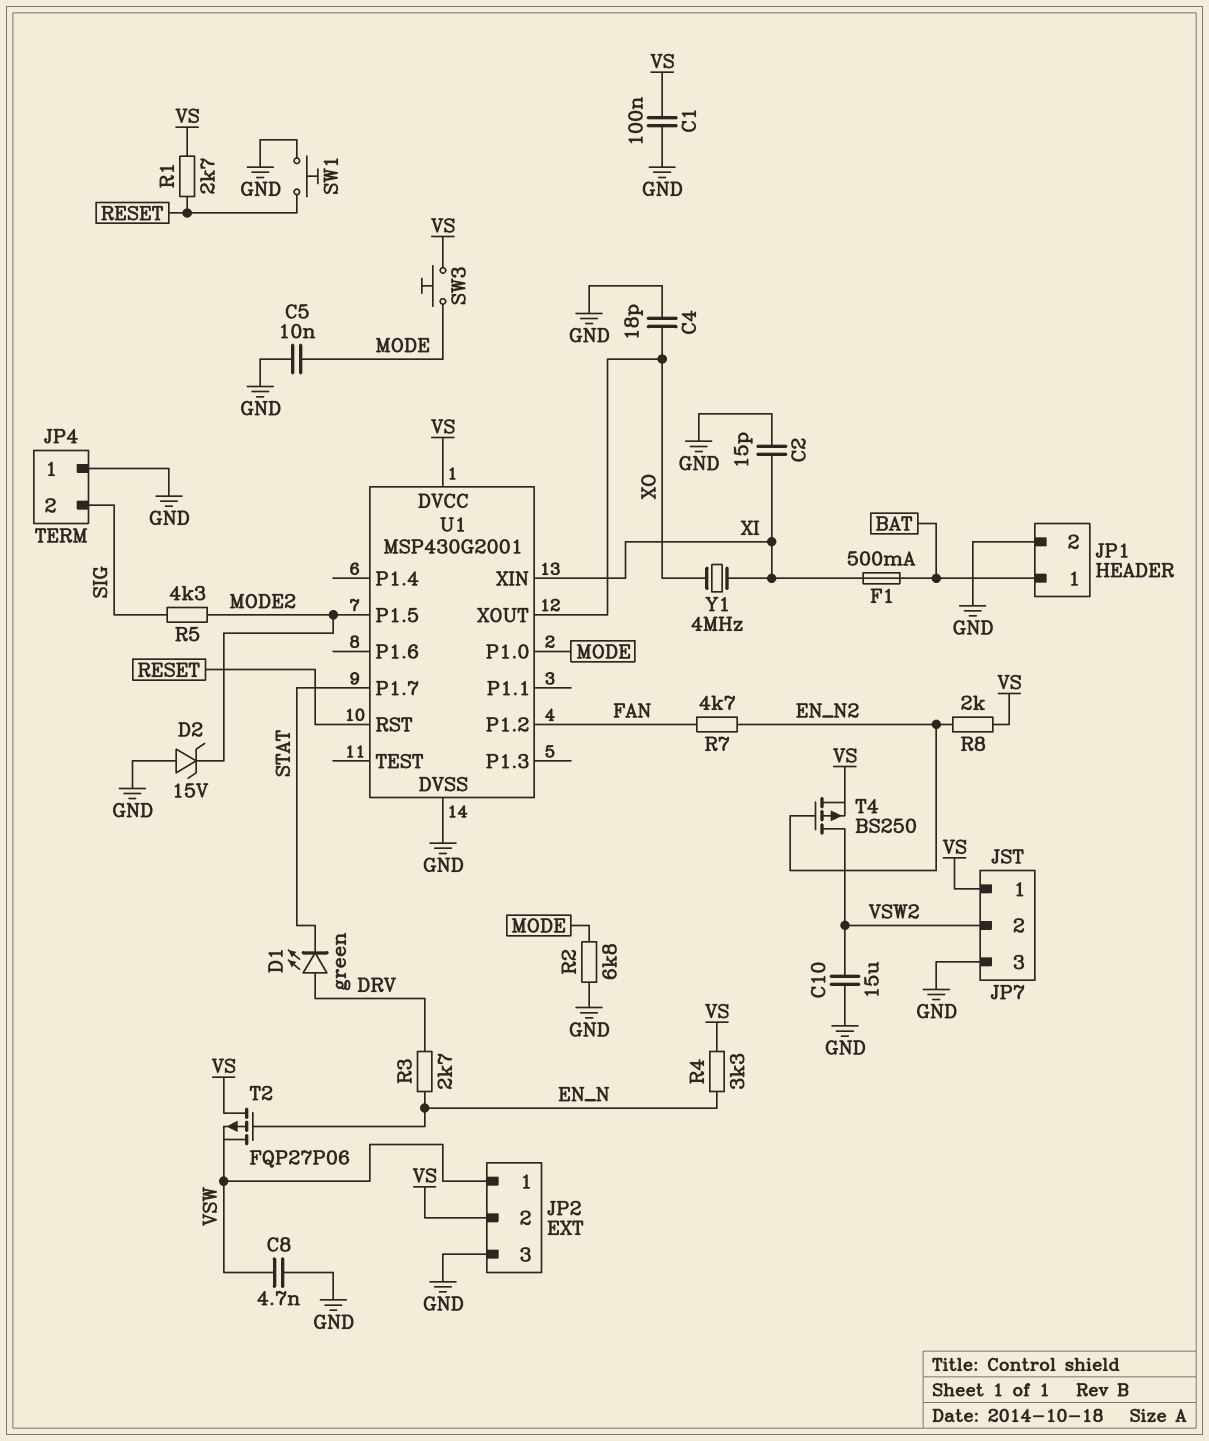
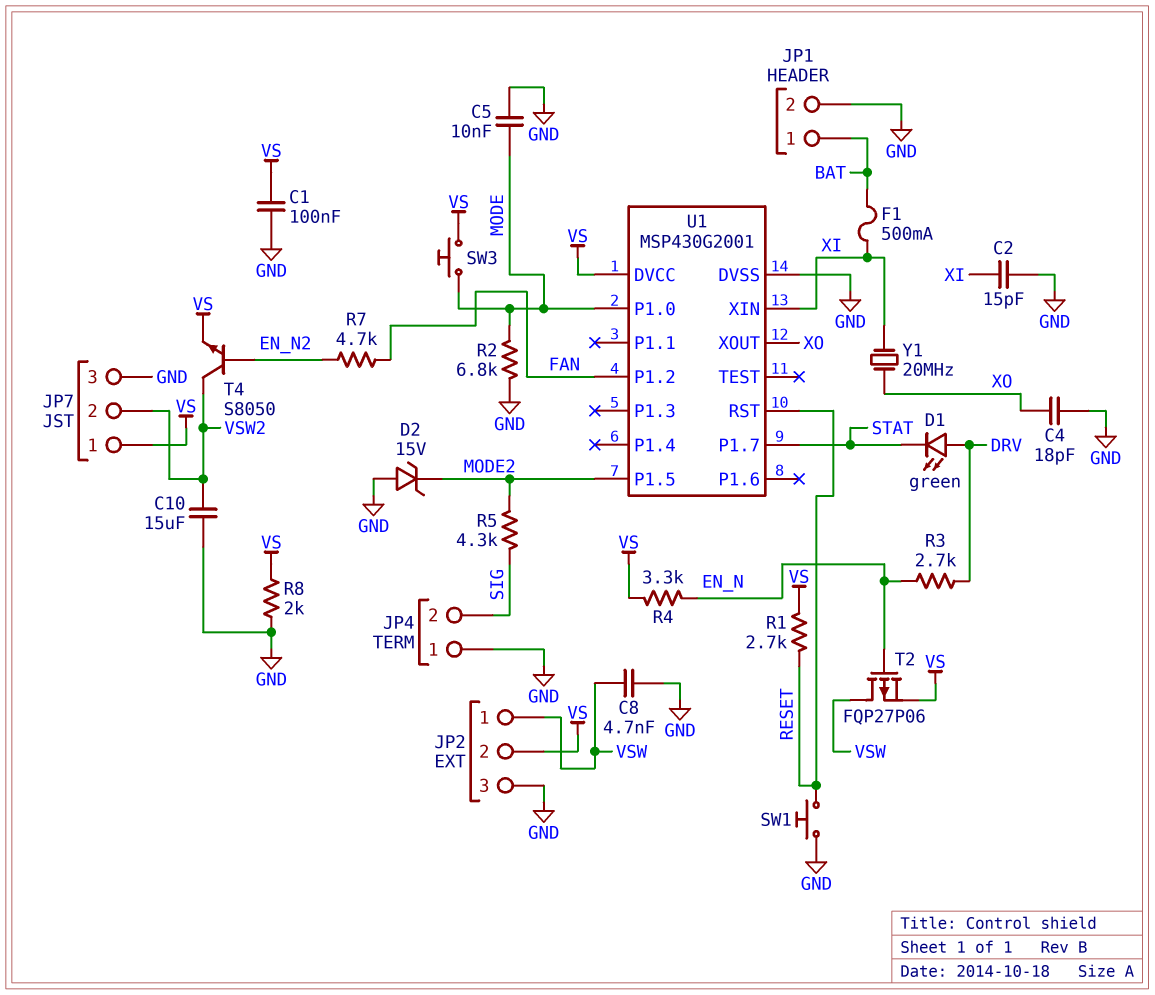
R8: 2k (EN_N2, VS) -> 2k (GND, VS)
T2: PMOS FQP27P06 (G EN_N, D VS, S VSW) -> PMOS FQP27P06 (G EN_N, D VSW, S VS)
T4: PMOS BS250 (G EN_N2, D VSW2, S VS) -> NPN S8050 (B EN_N2, C VSW2, E VS)
Y1: 4MHz (XI, XO) -> 20MHz (XI, XO)

